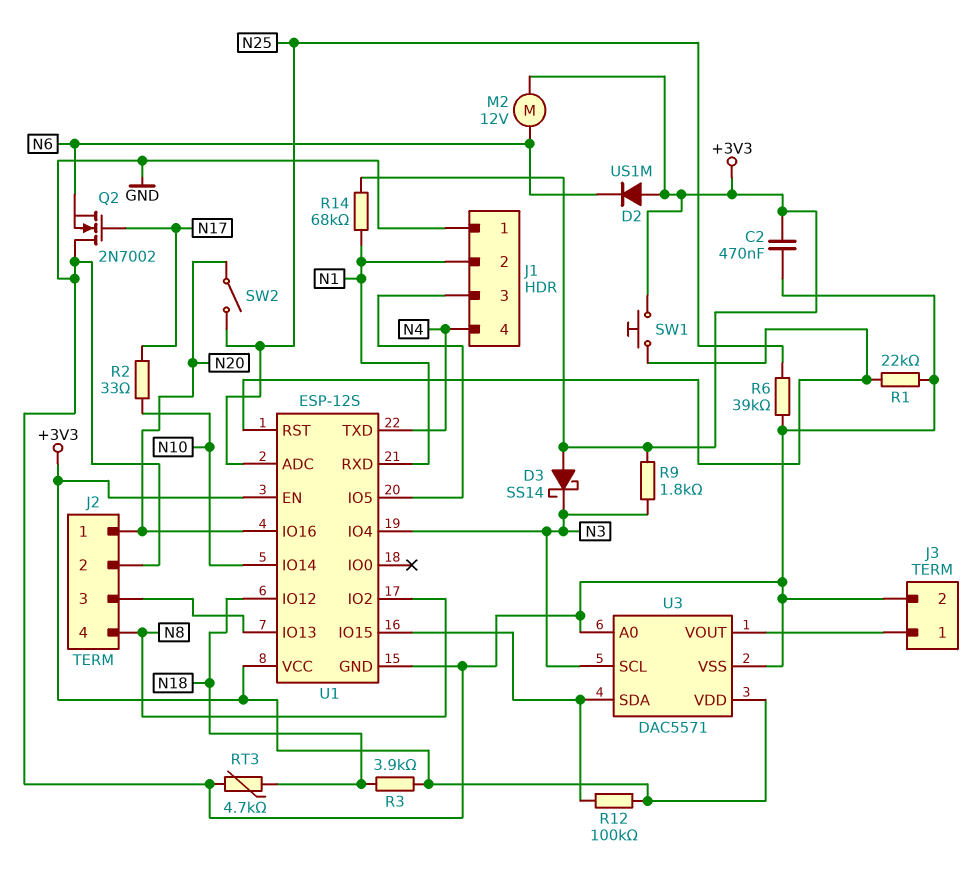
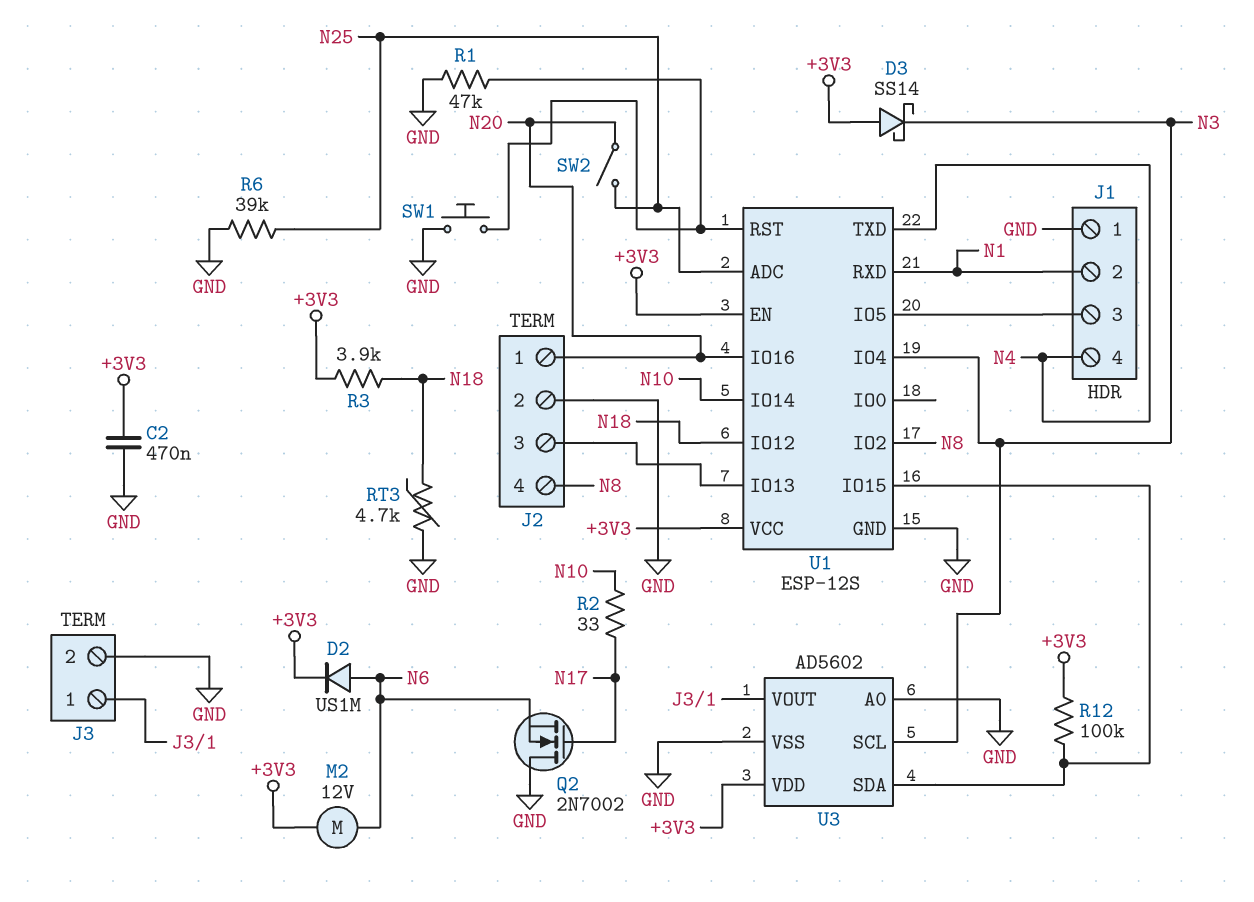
D2: diode US1M (A +3V3, K N6) -> diode US1M (A N6, K +3V3)
R1: 22k (GND, U1/RST) -> 47k (GND, U1/RST)
R9: 1.8k (+3V3, N3) -> none
R14: 68k (+3V3, N1) -> none
SW1: button (+3V3, U1/RST) -> button (GND, U1/RST)
U3: DAC5571 -> AD5602

